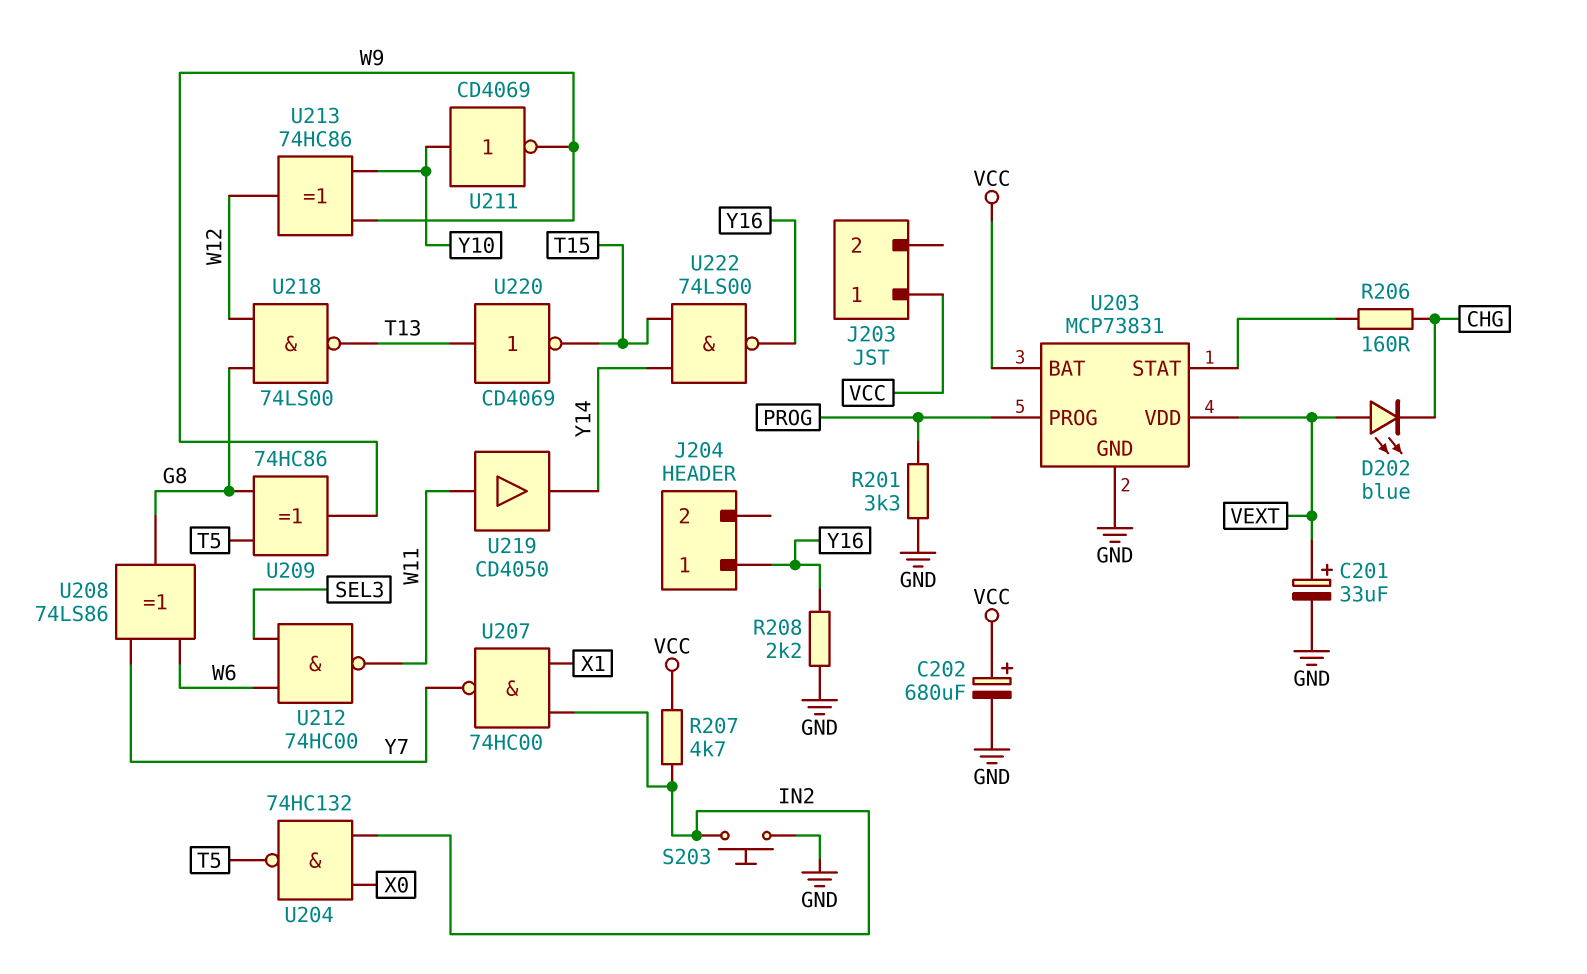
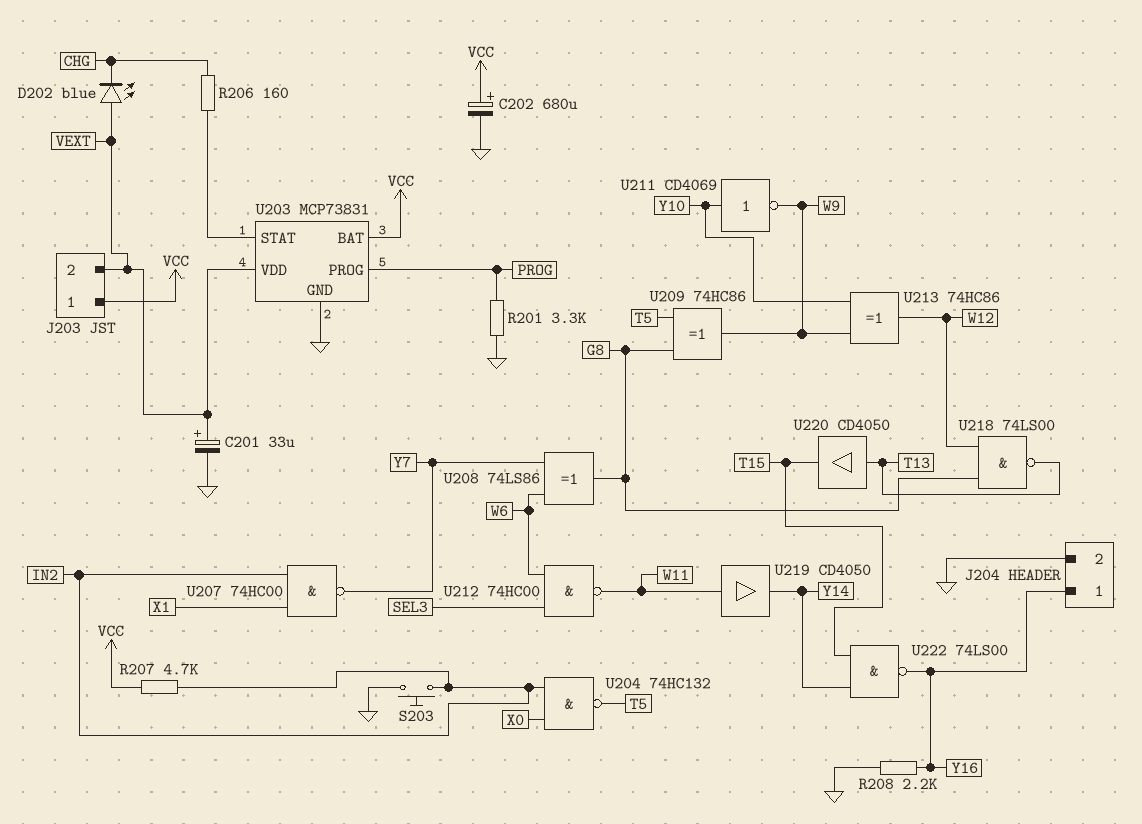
J203 pin 2: none -> VEXT
J204 pin 2: none -> GND
U220: NOT CD4069 (in T13, out T15) -> buffer CD4050 (in T13, out T15)

